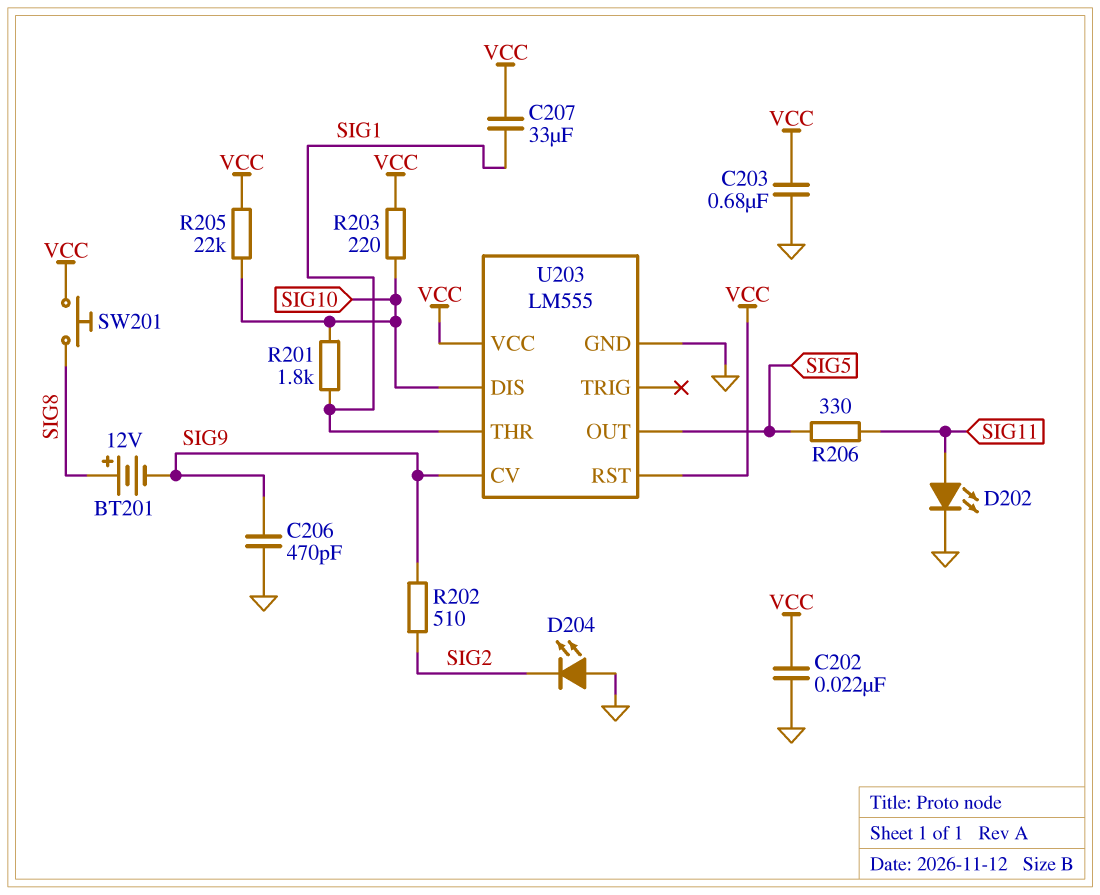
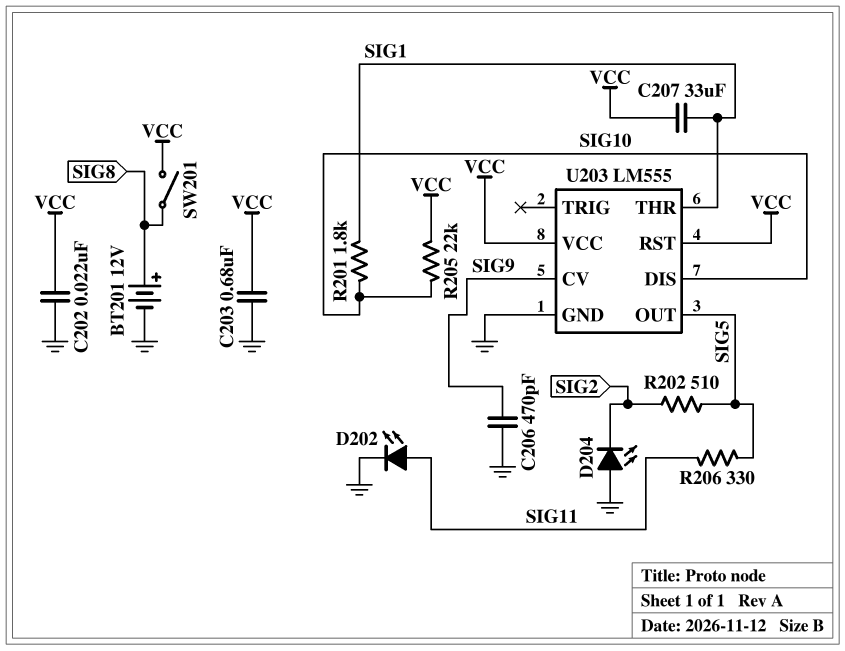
BT201: 12V (plus SIG8, minus SIG9) -> 12V (plus SIG8, minus GND)
R202: 510 (SIG2, SIG9) -> 510 (SIG2, SIG5)
R203: 220 (SIG10, VCC) -> none
SW201: button (SIG8, VCC) -> switch (SIG8, VCC)

